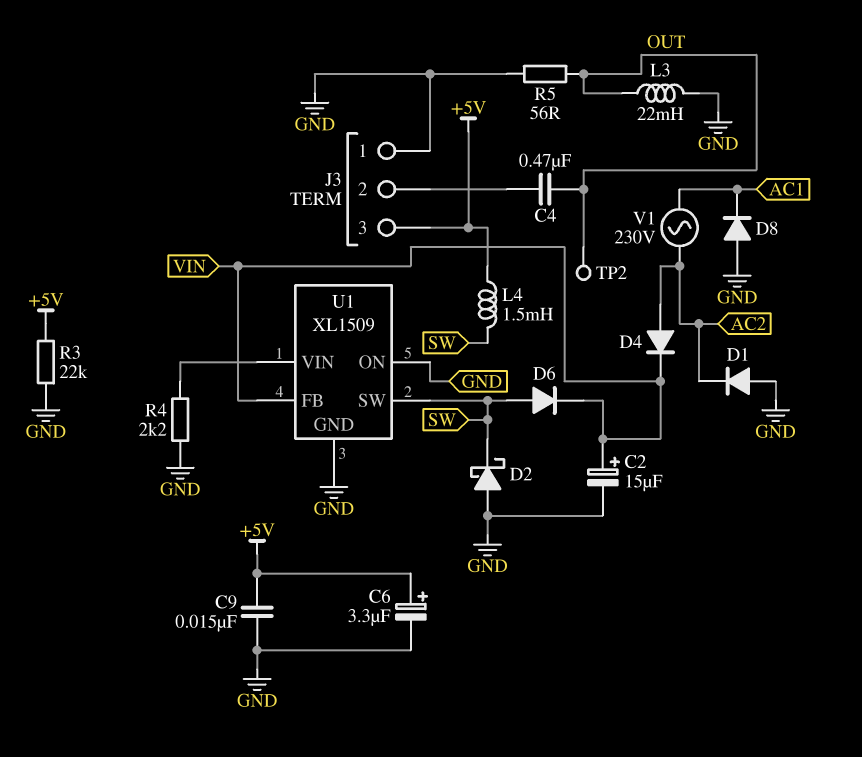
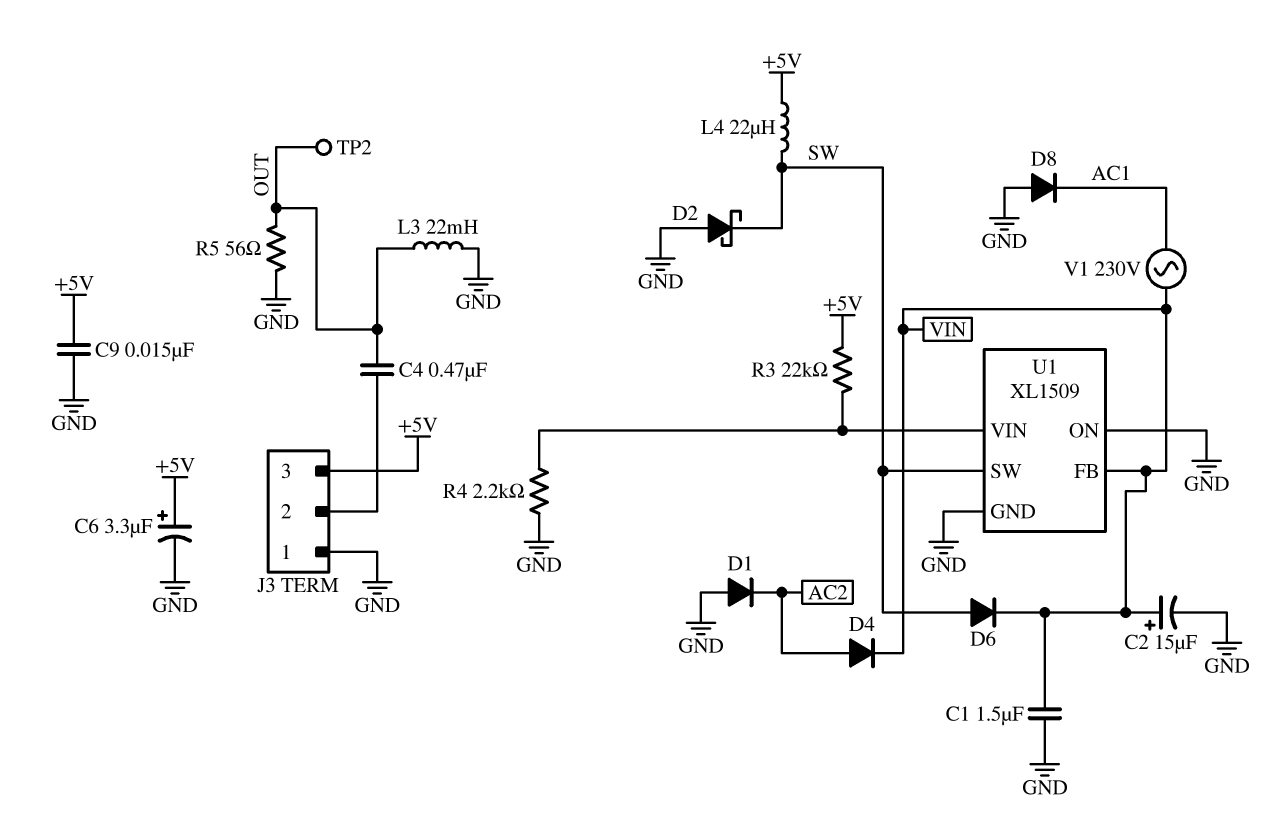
C1: none -> 1.5uF (GND, VIN)
L4: 1.5mH (+5V, SW) -> 22uH (+5V, SW)
R3: 22k (+5V, GND) -> 22k (+5V, U1/VIN)
V1: AC 230V (AC1, AC2) -> AC 230V (AC1, VIN)

